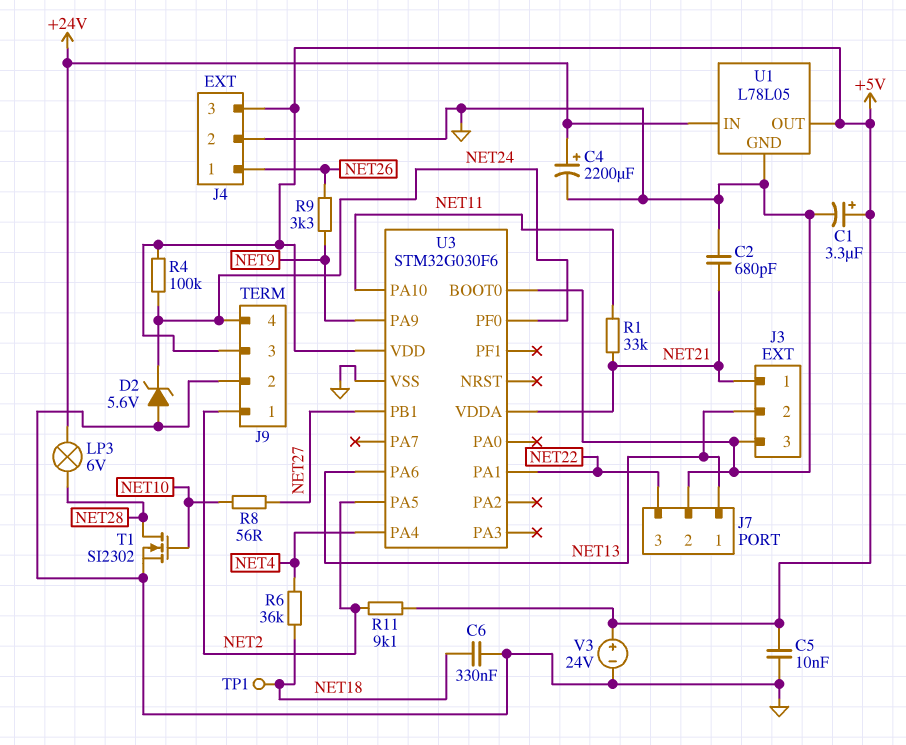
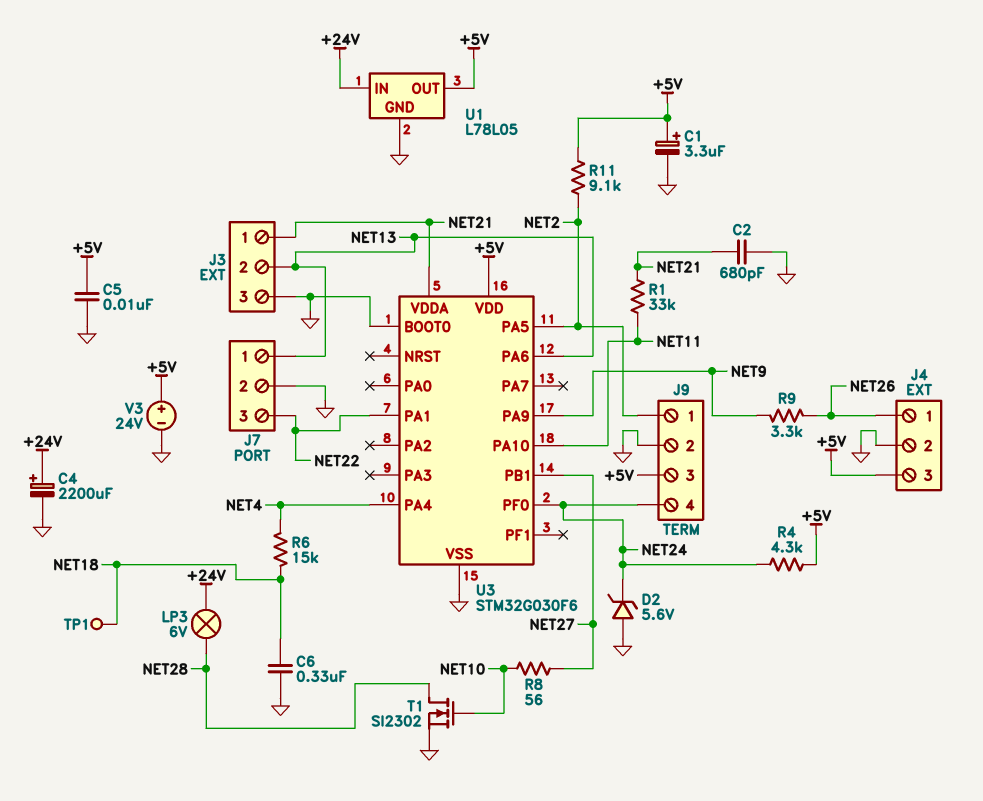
R4: 100k (+5V, NET24) -> 4.3k (+5V, NET24)
R6: 36k (NET4, NET18) -> 15k (NET4, NET18)

